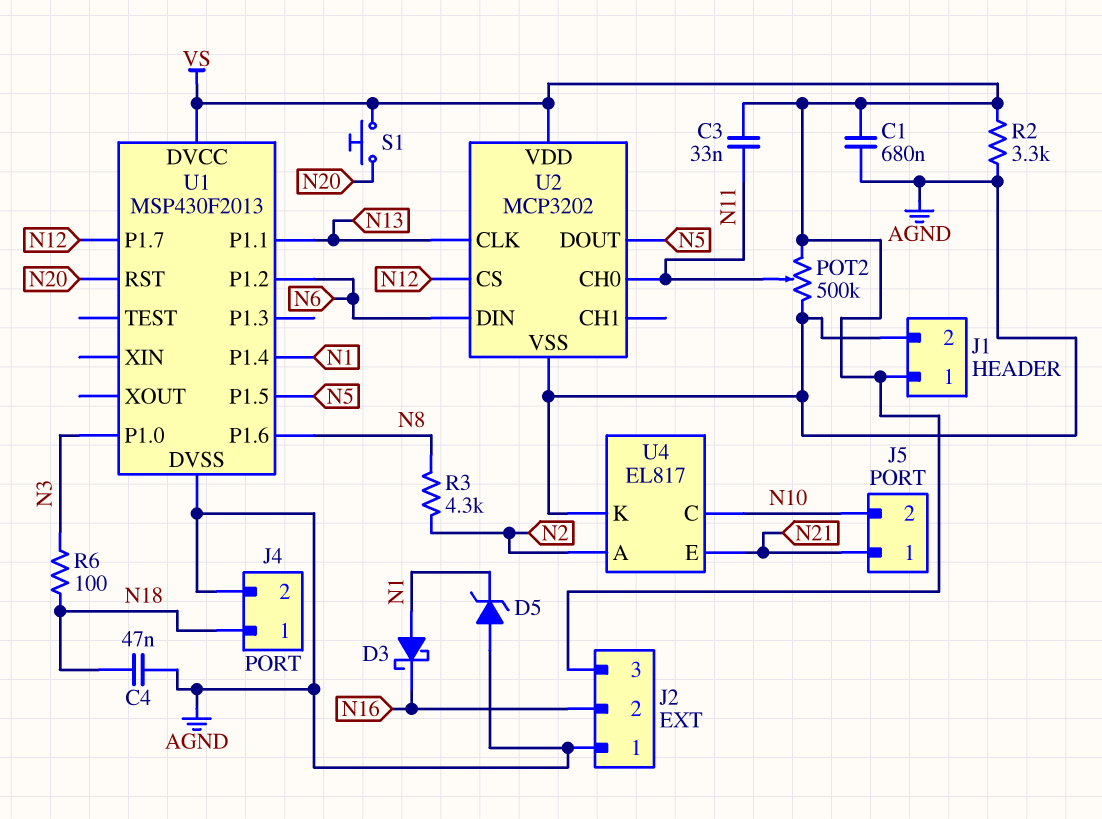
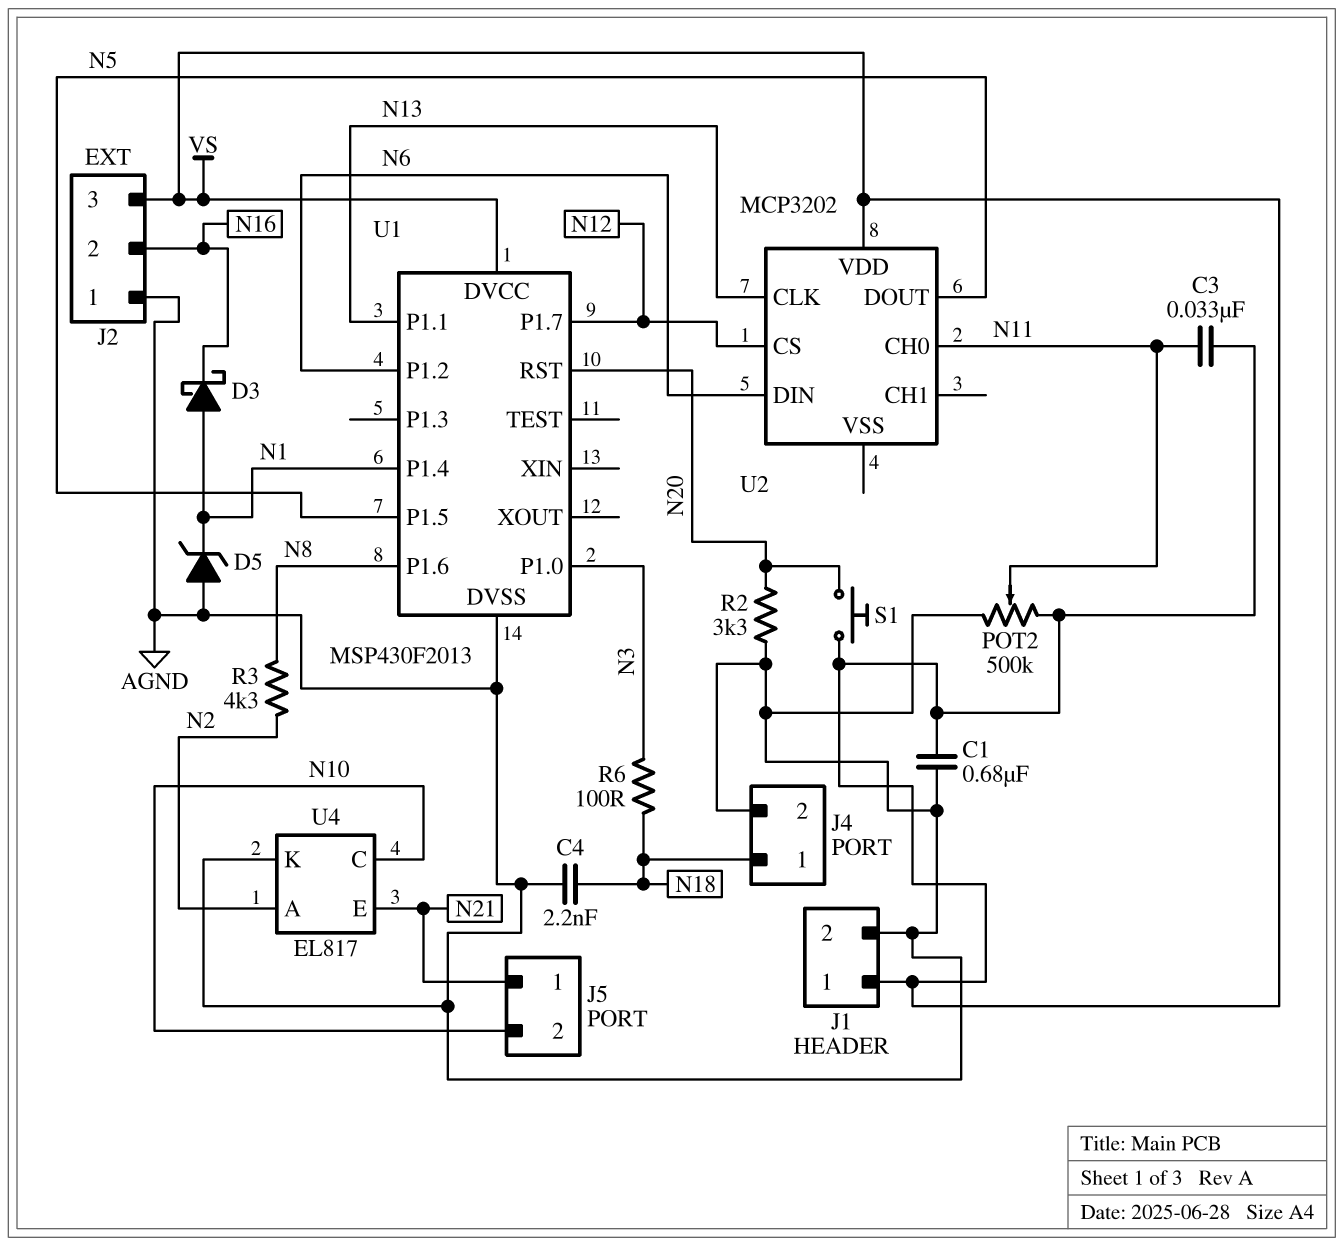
C4: 47nF (AGND, N18) -> 2.2nF (AGND, N18)
R2: 3.3k (AGND, VS) -> 3.3k (AGND, N20)
U2 pin VSS: AGND -> none

